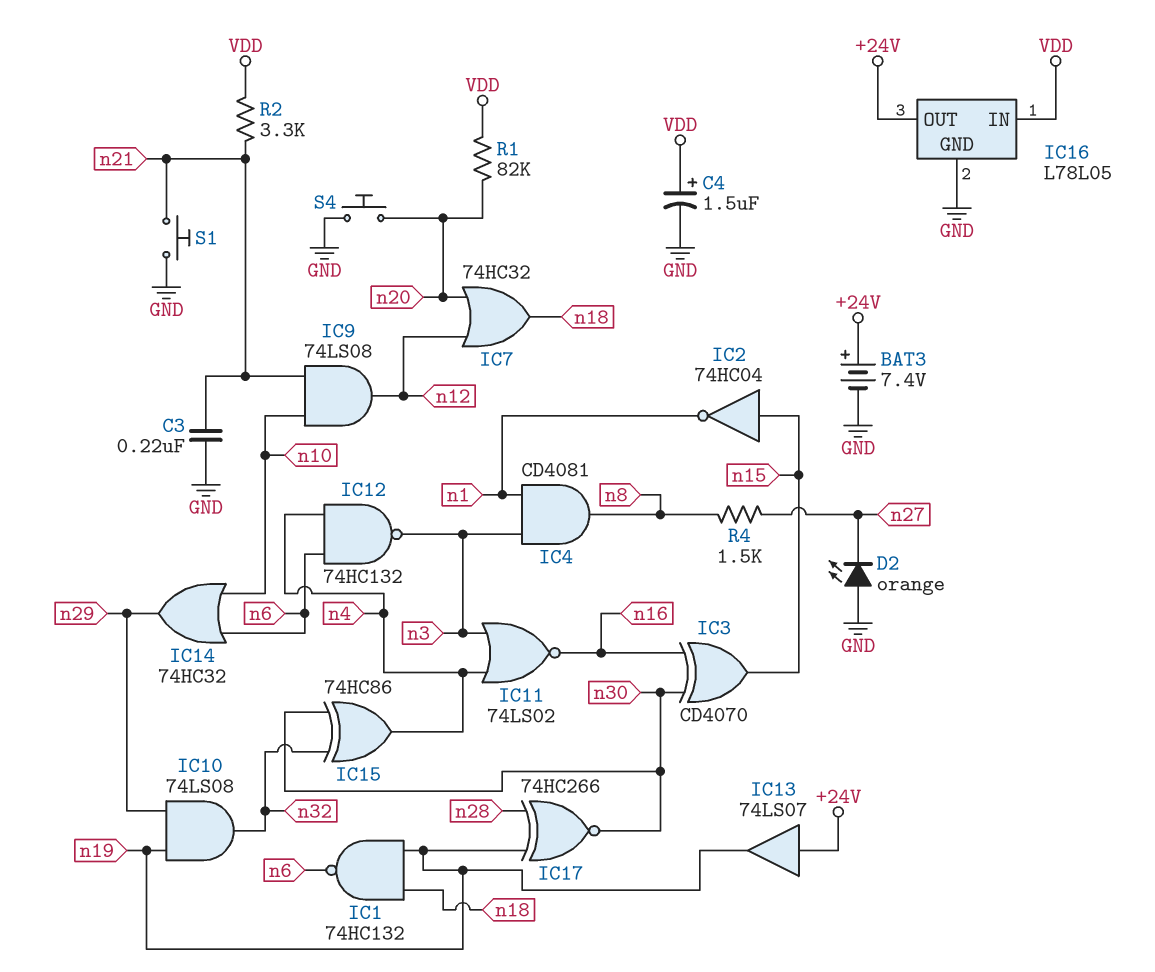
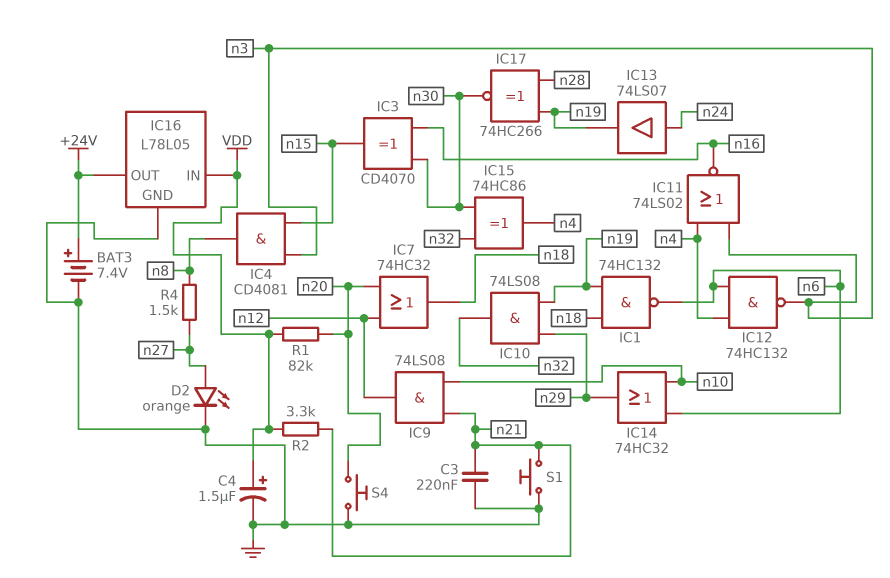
D2: LED orange (A GND, K n27) -> LED orange (A n27, K GND)
IC2: NOT 74HC04 (in n15, out n1) -> none
IC4: AND CD4081 (in n1, in n3, out n8) -> AND CD4081 (in n3, in n15, out n8)
IC13: buffer 74LS07 (in +24V, out n19) -> buffer 74LS07 (in n24, out n19)

